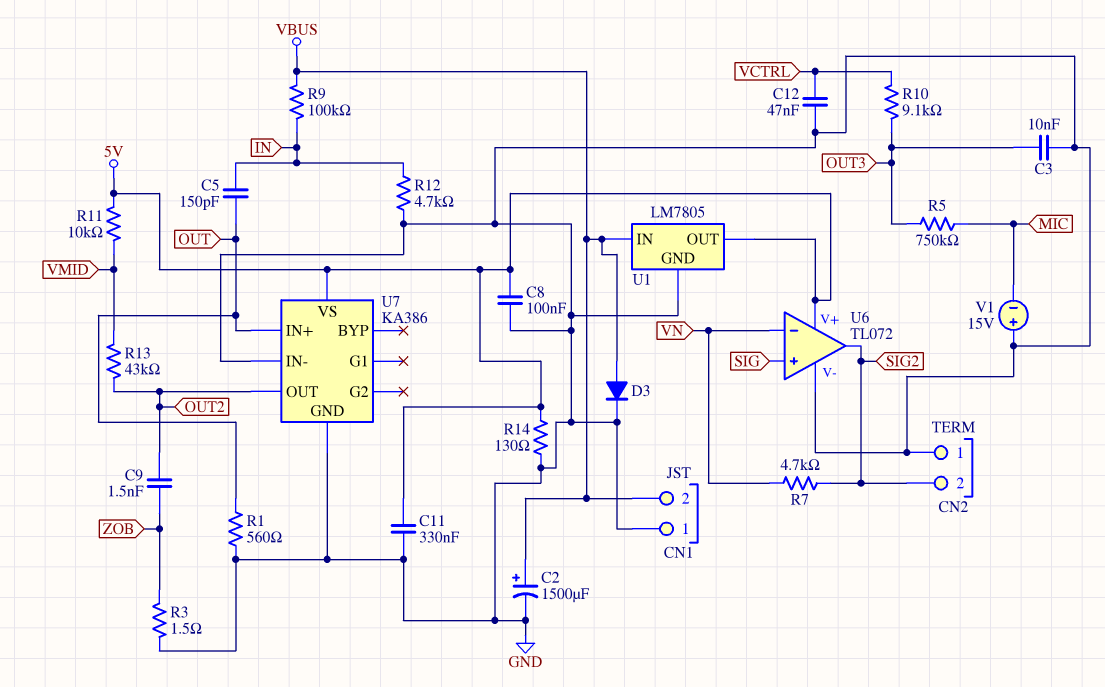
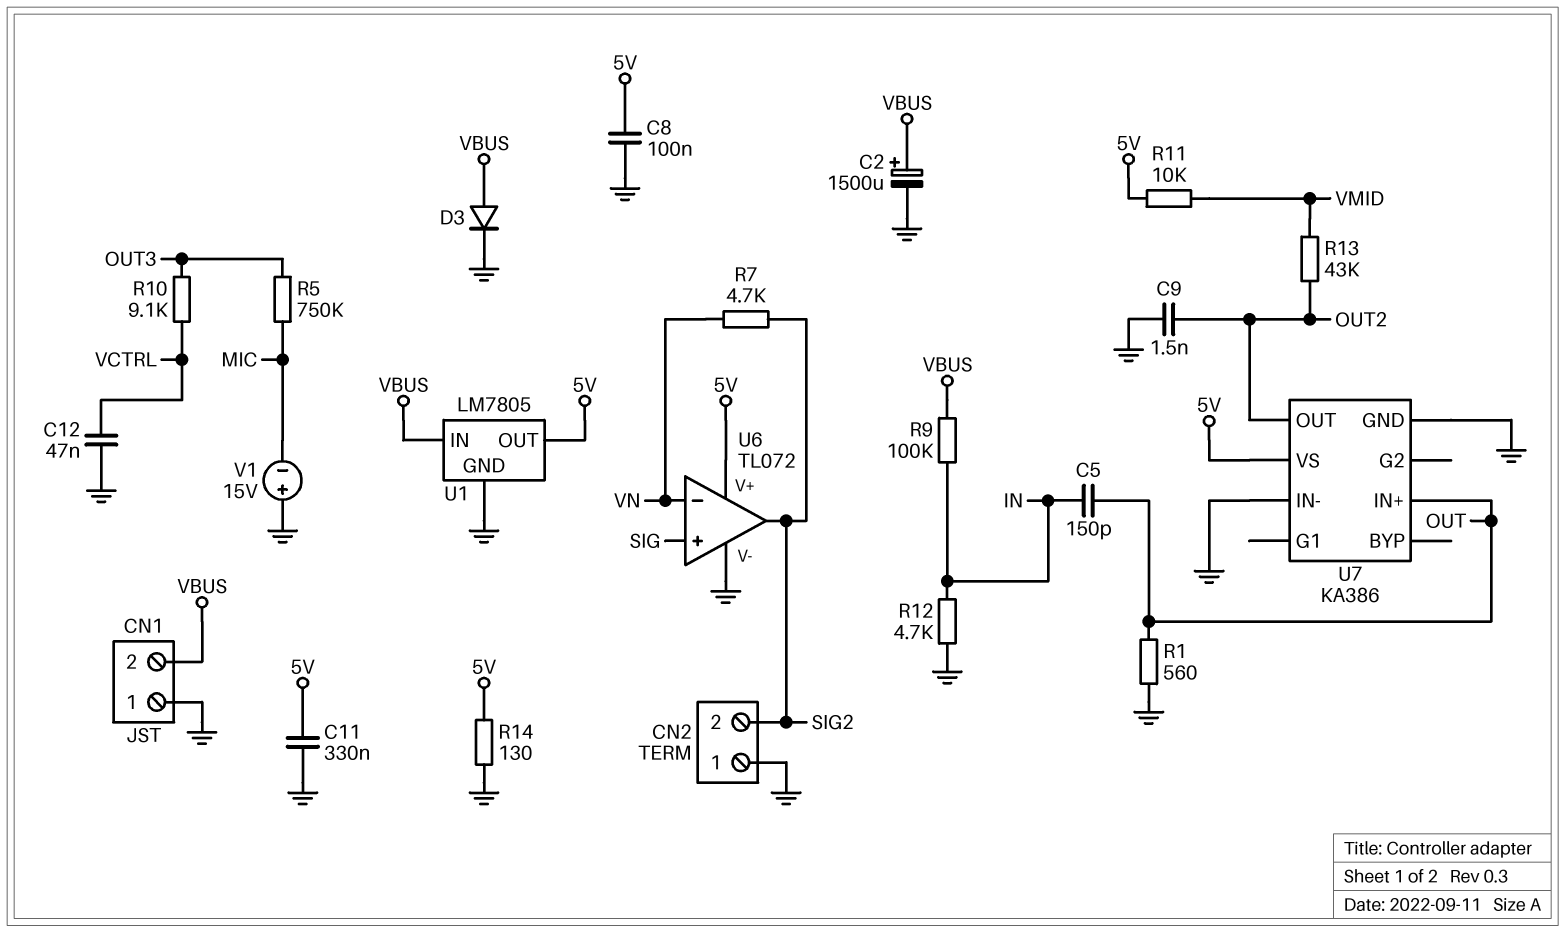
C3: 10nF (GND, OUT3) -> none
C9: 1.5nF (OUT2, ZOB) -> 1.5nF (GND, OUT2)
R3: 1.5 (GND, ZOB) -> none

